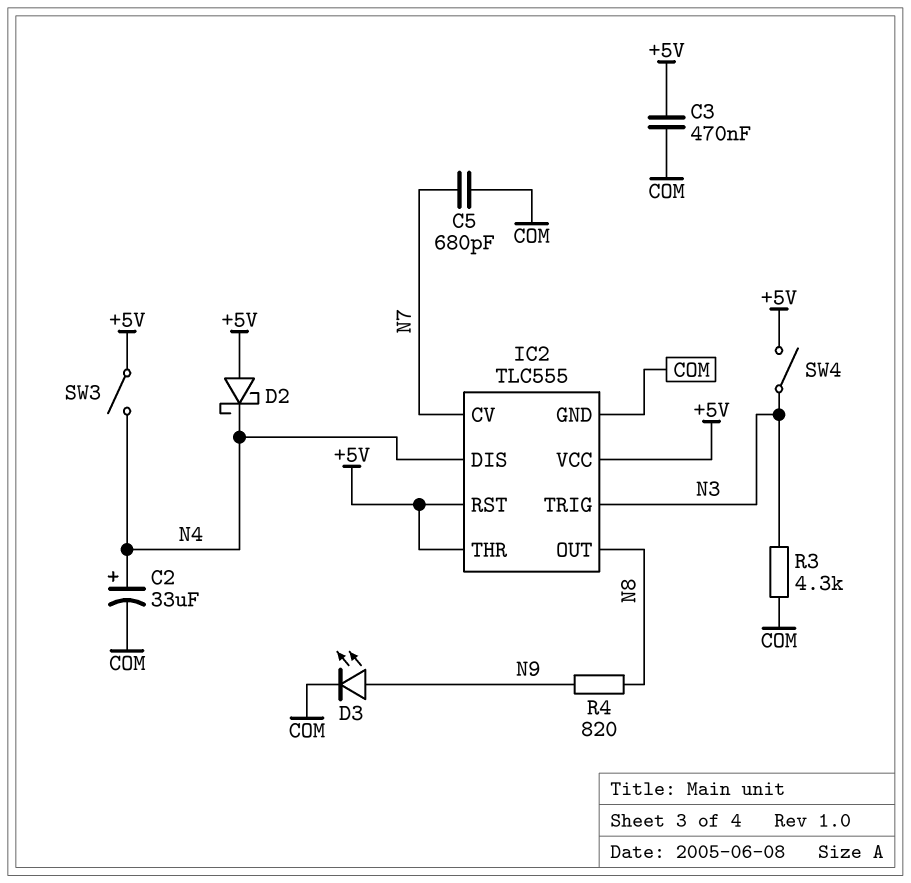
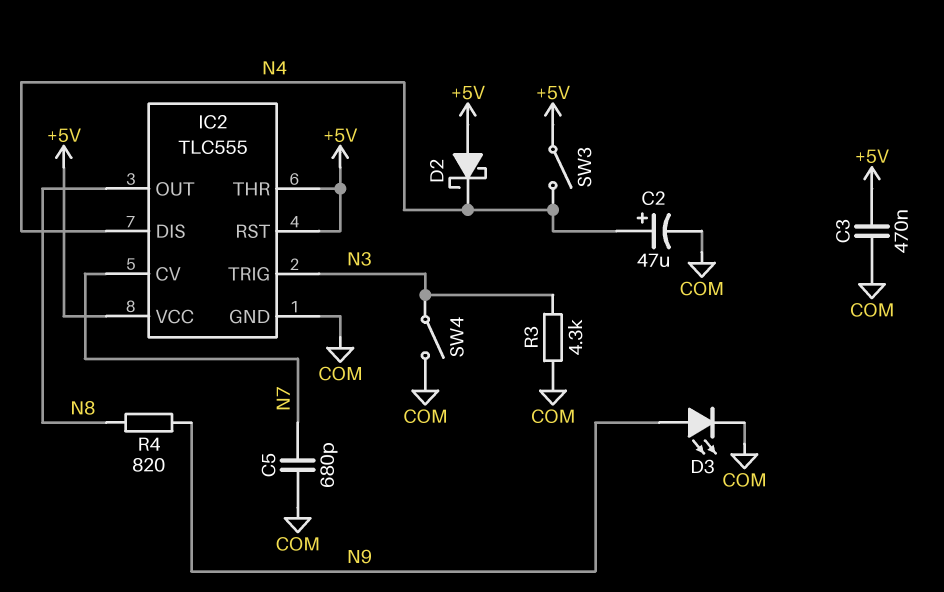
C2: 33uF (plus N4, minus COM) -> 47uF (plus N4, minus COM)
SW4: switch (+5V, N3) -> switch (COM, N3)

